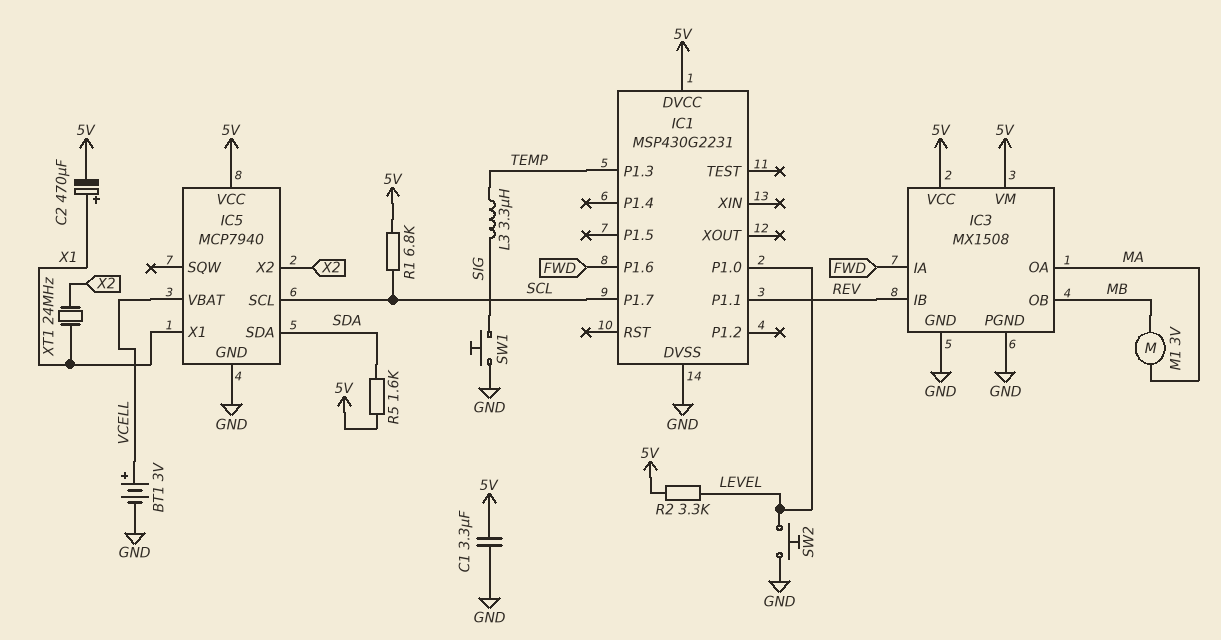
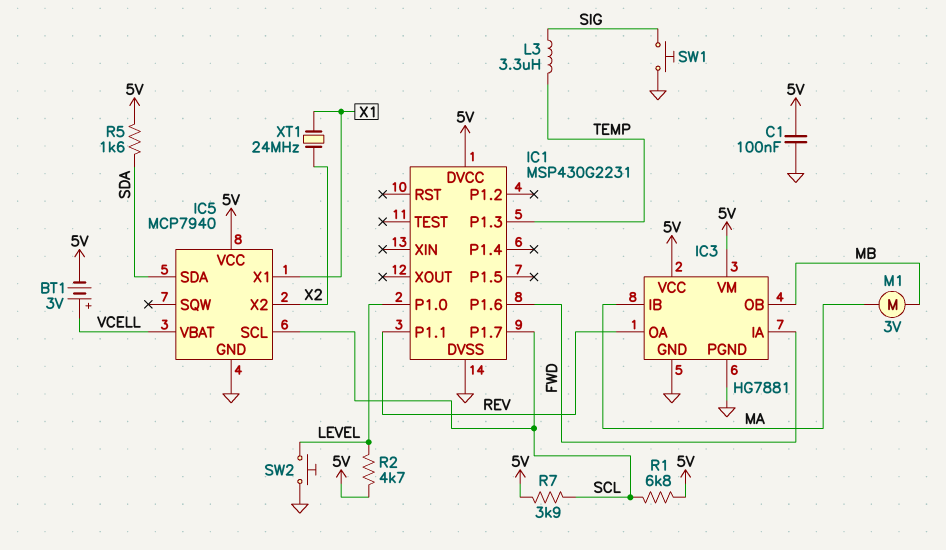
BT1: 3V (plus VCELL, minus GND) -> 3V (plus VCELL, minus 5V)
C1: 3.3uF (5V, GND) -> 100nF (5V, GND)
C2: 470uF (plus X1, minus 5V) -> none
IC3: MX1508 -> HG7881
IC3 pin IB: REV -> MA
IC3 pin OA: MA -> REV
R2: 3.3k (5V, LEVEL) -> 4.7k (5V, LEVEL)
R7: none -> 3.9k (5V, SCL)

